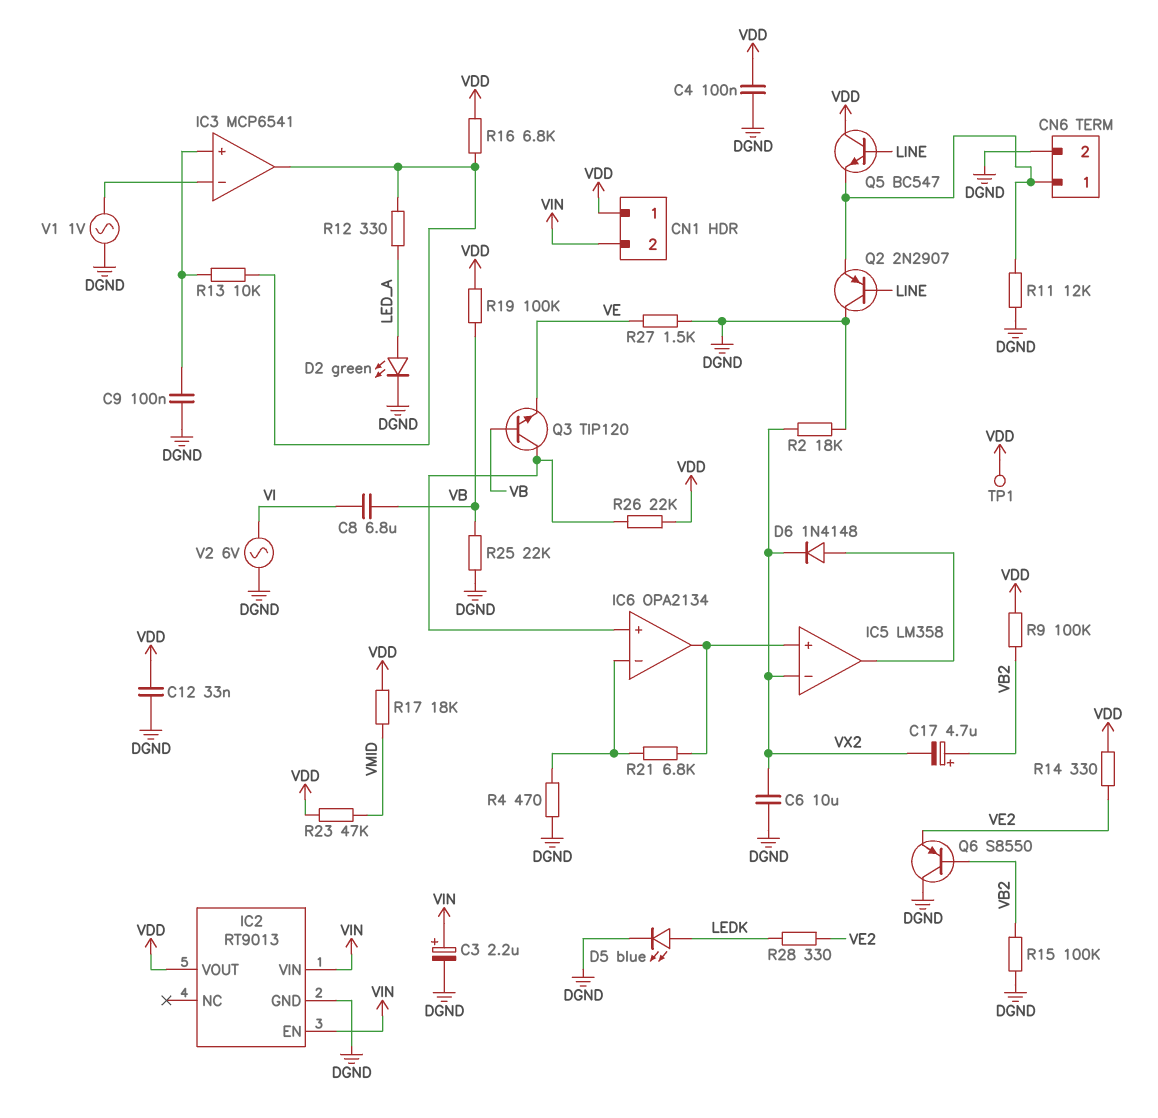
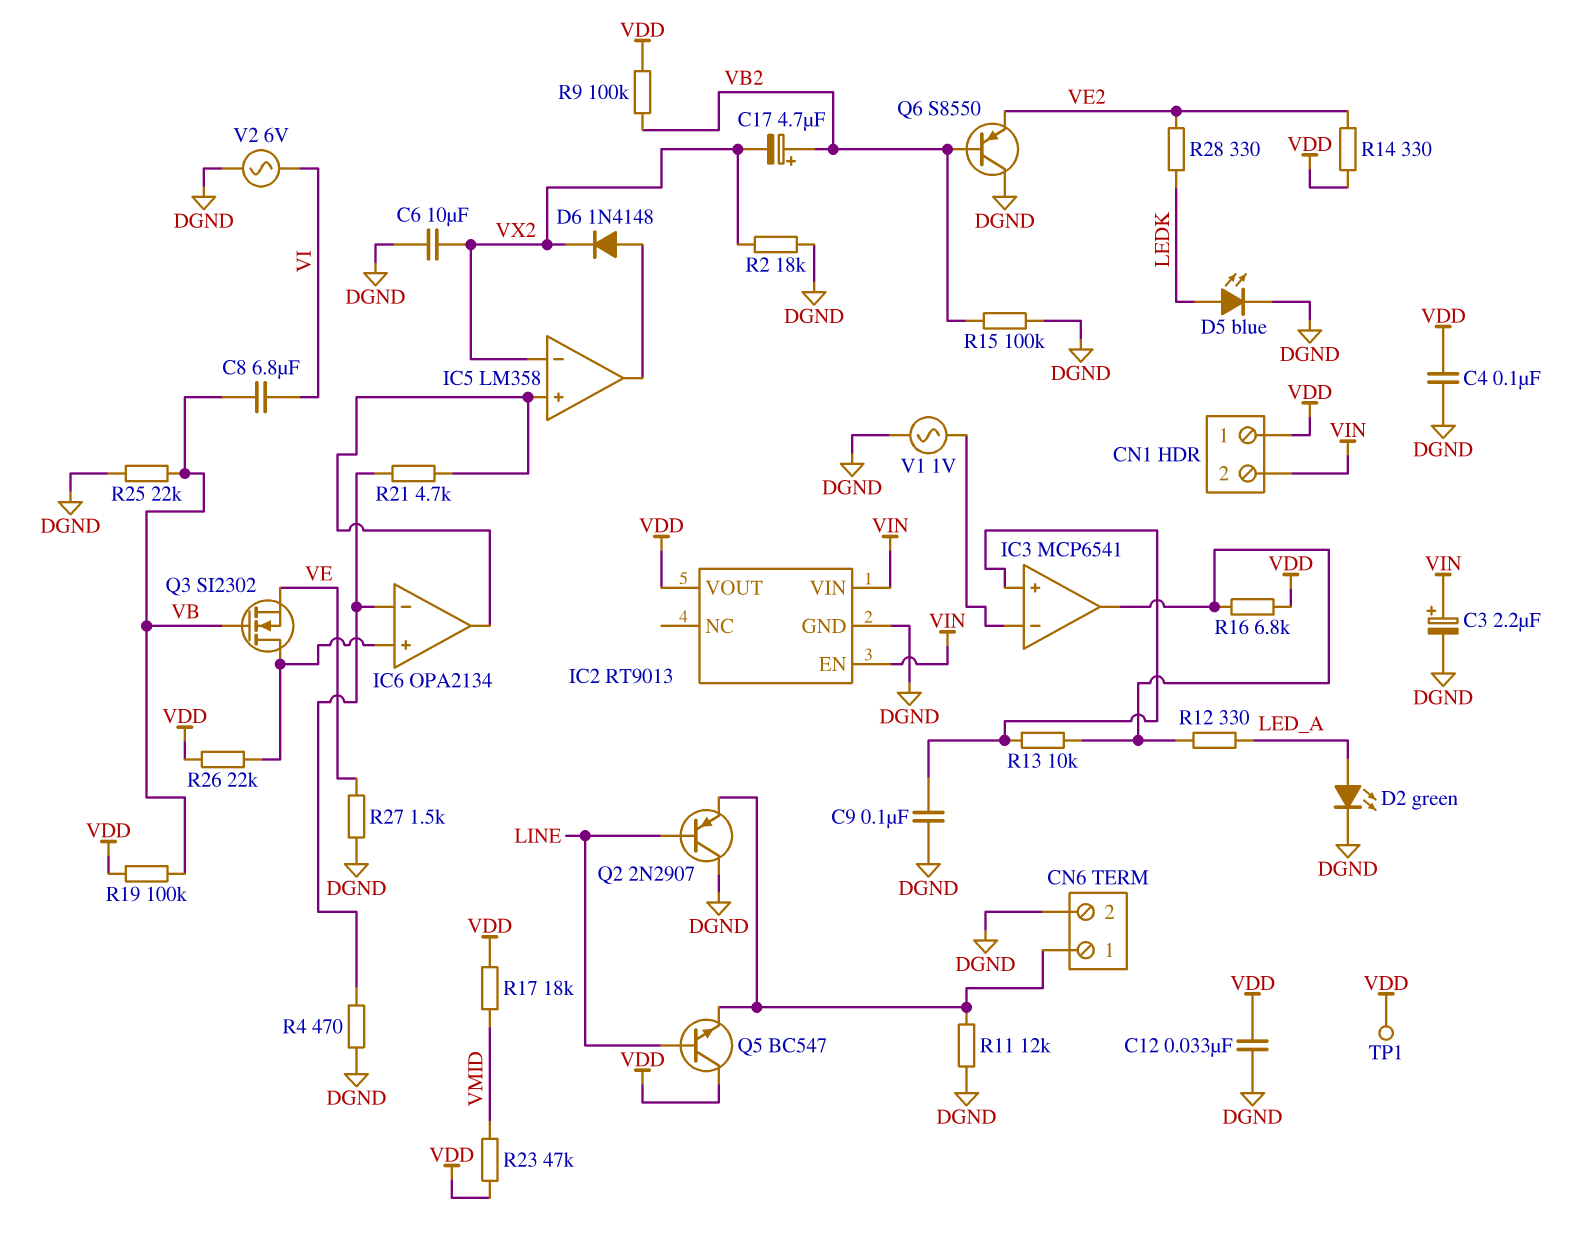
Q3: NPN TIP120 (B VB, C IC6/in+, E VE) -> NMOS SI2302 (G VB, D IC6/in+, S VE)
R21: 6.8k (IC5/in+, IC6/in-) -> 4.7k (IC5/in+, IC6/in-)

